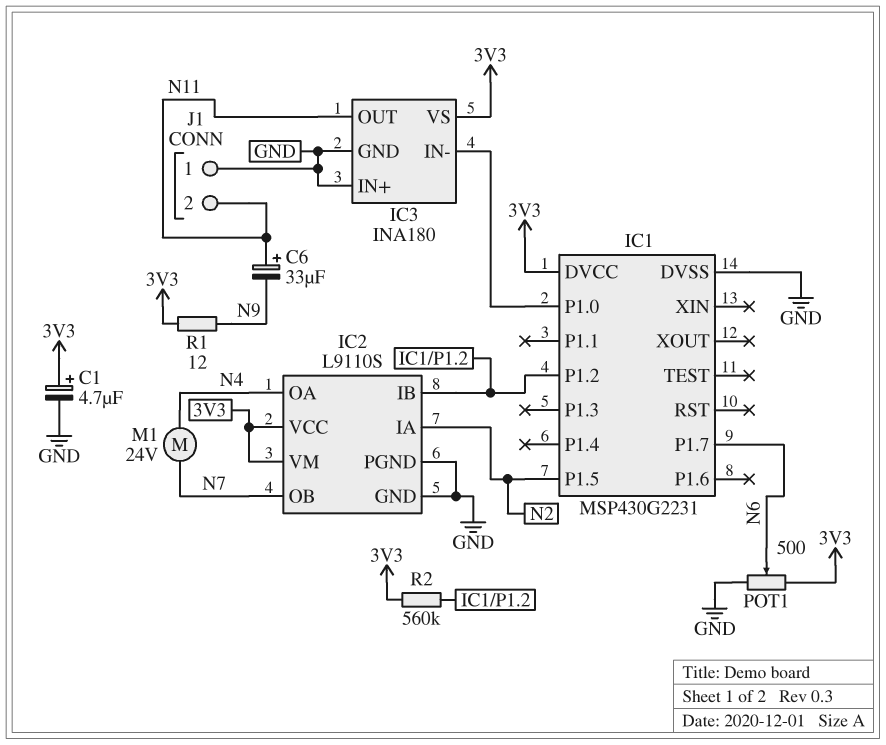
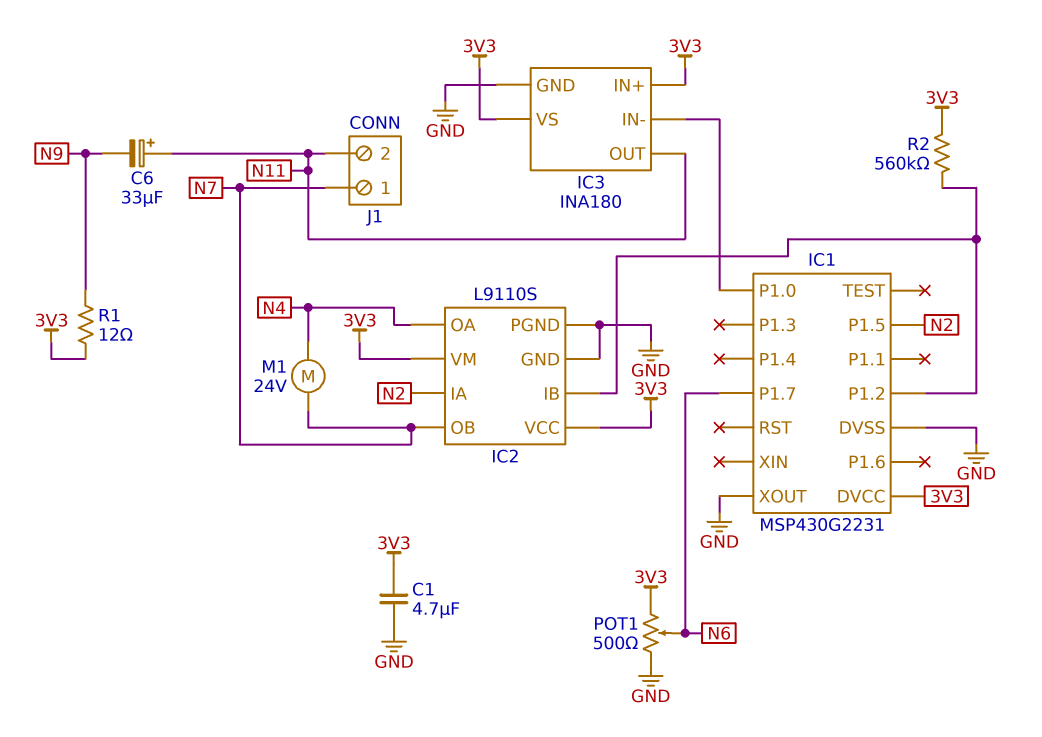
C1: 4.7uF (plus 3V3, minus GND) -> 4.7uF (3V3, GND)
IC1 pin XOUT: none -> GND
IC3 pin IN+: GND -> 3V3
J1 pin 1: GND -> N7

